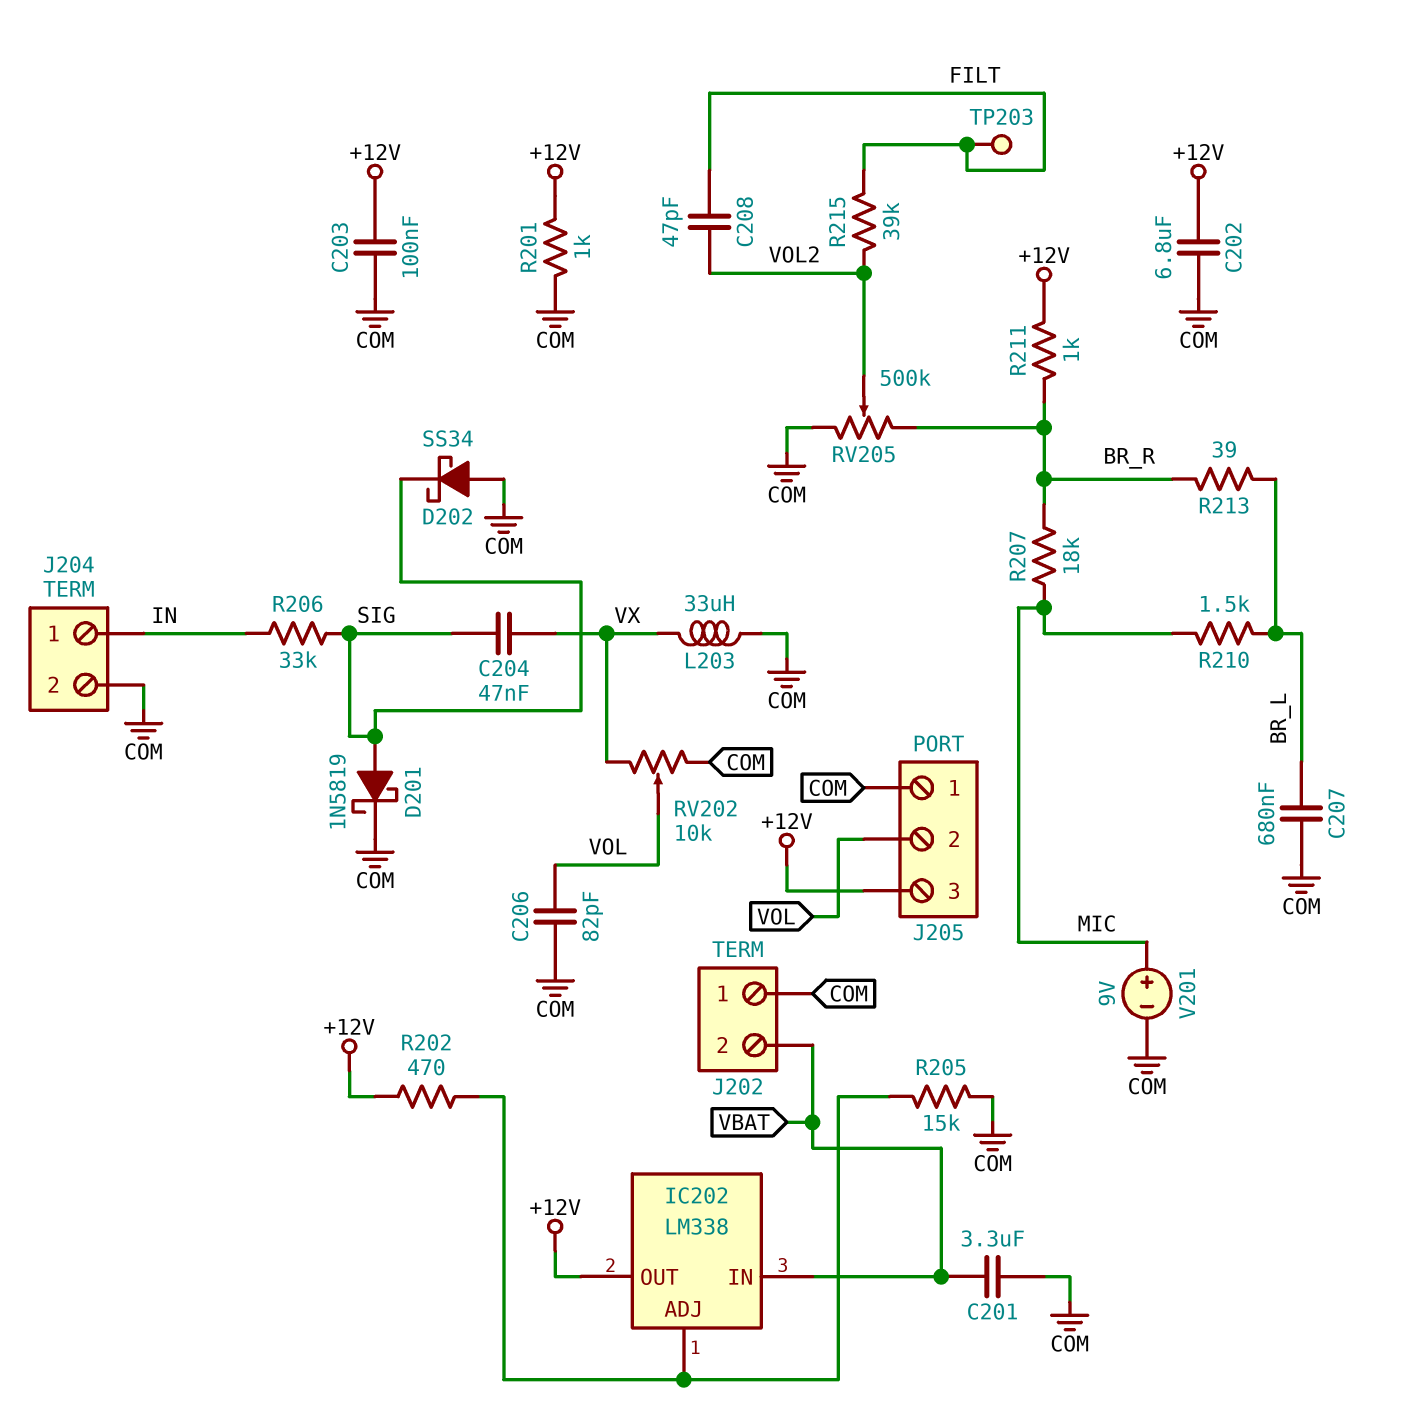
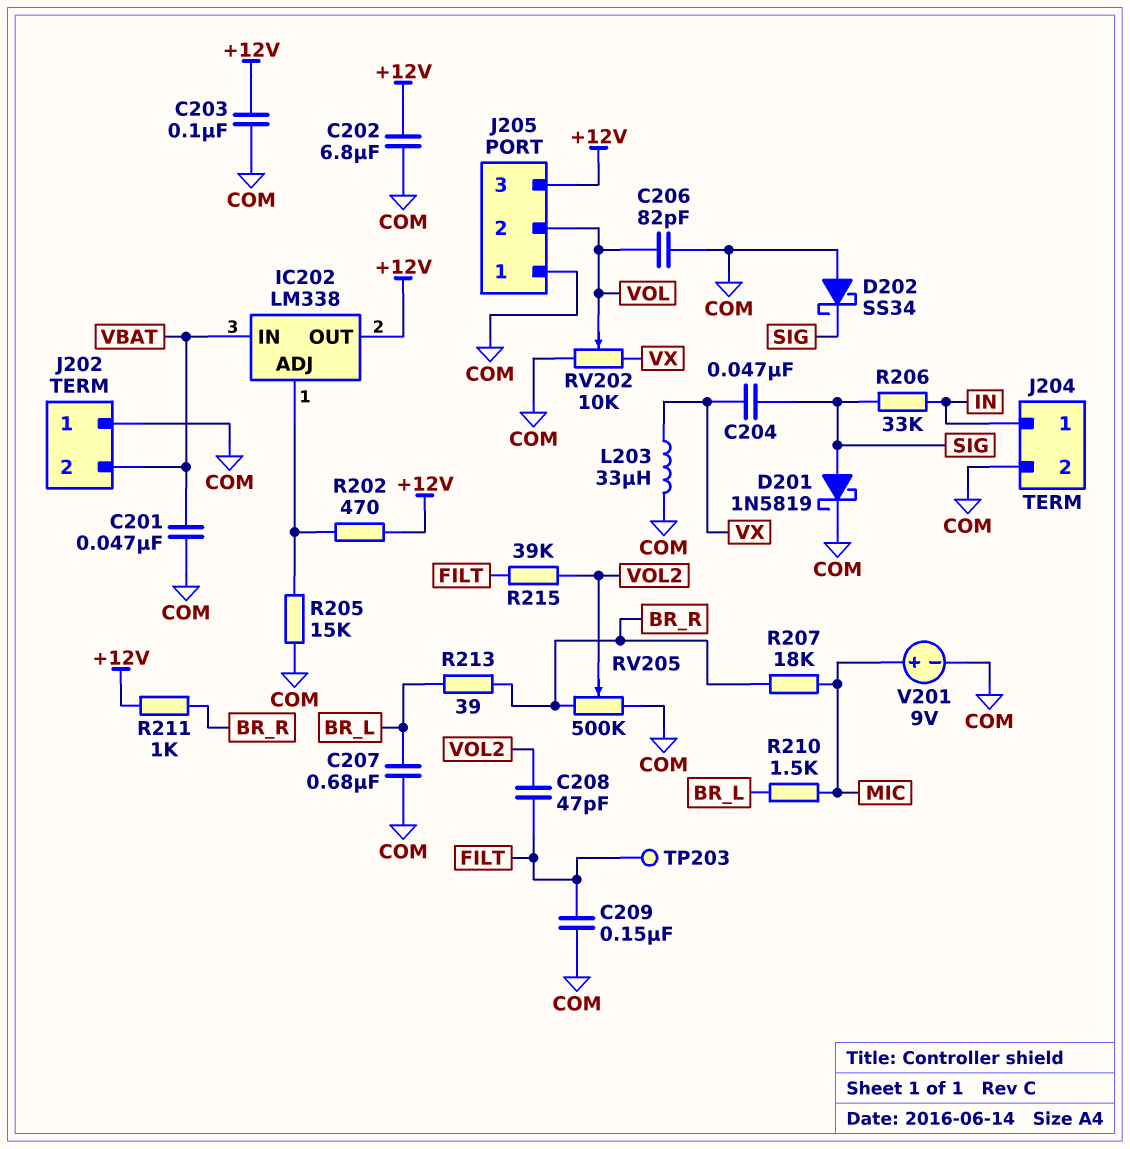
C201: 3.3uF (COM, VBAT) -> 47nF (COM, VBAT)
C209: none -> 150nF (COM, FILT)
R201: 1k (+12V, COM) -> none

